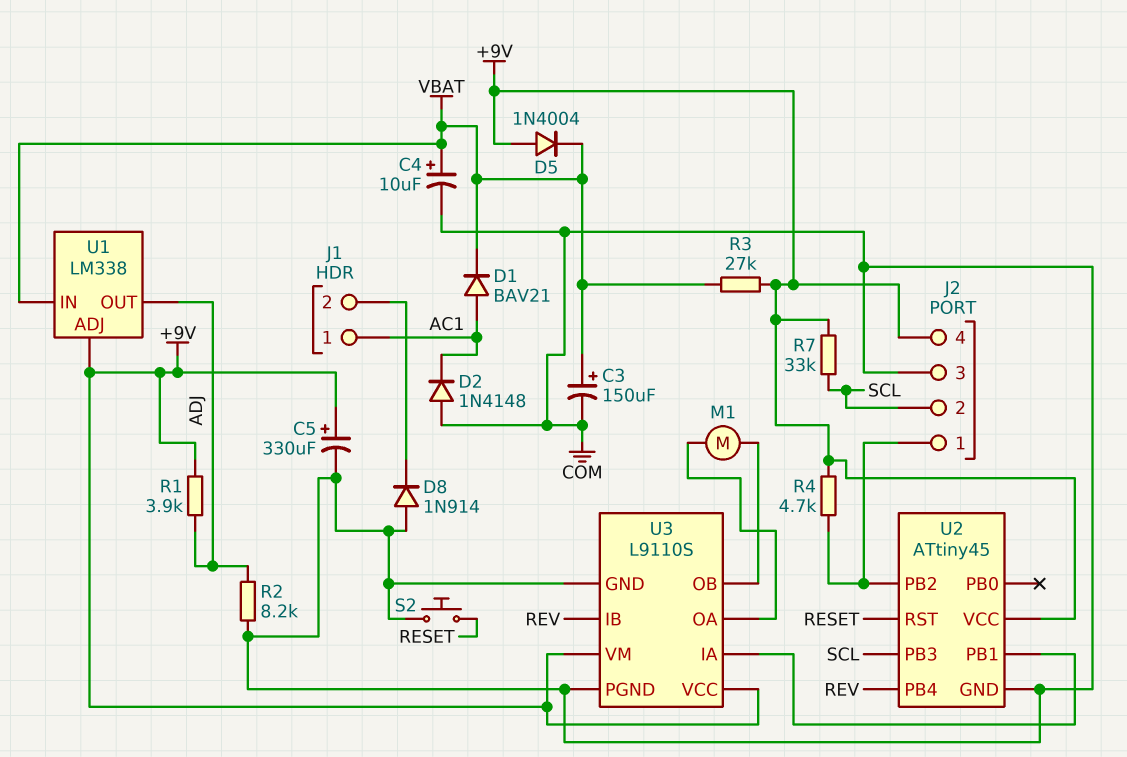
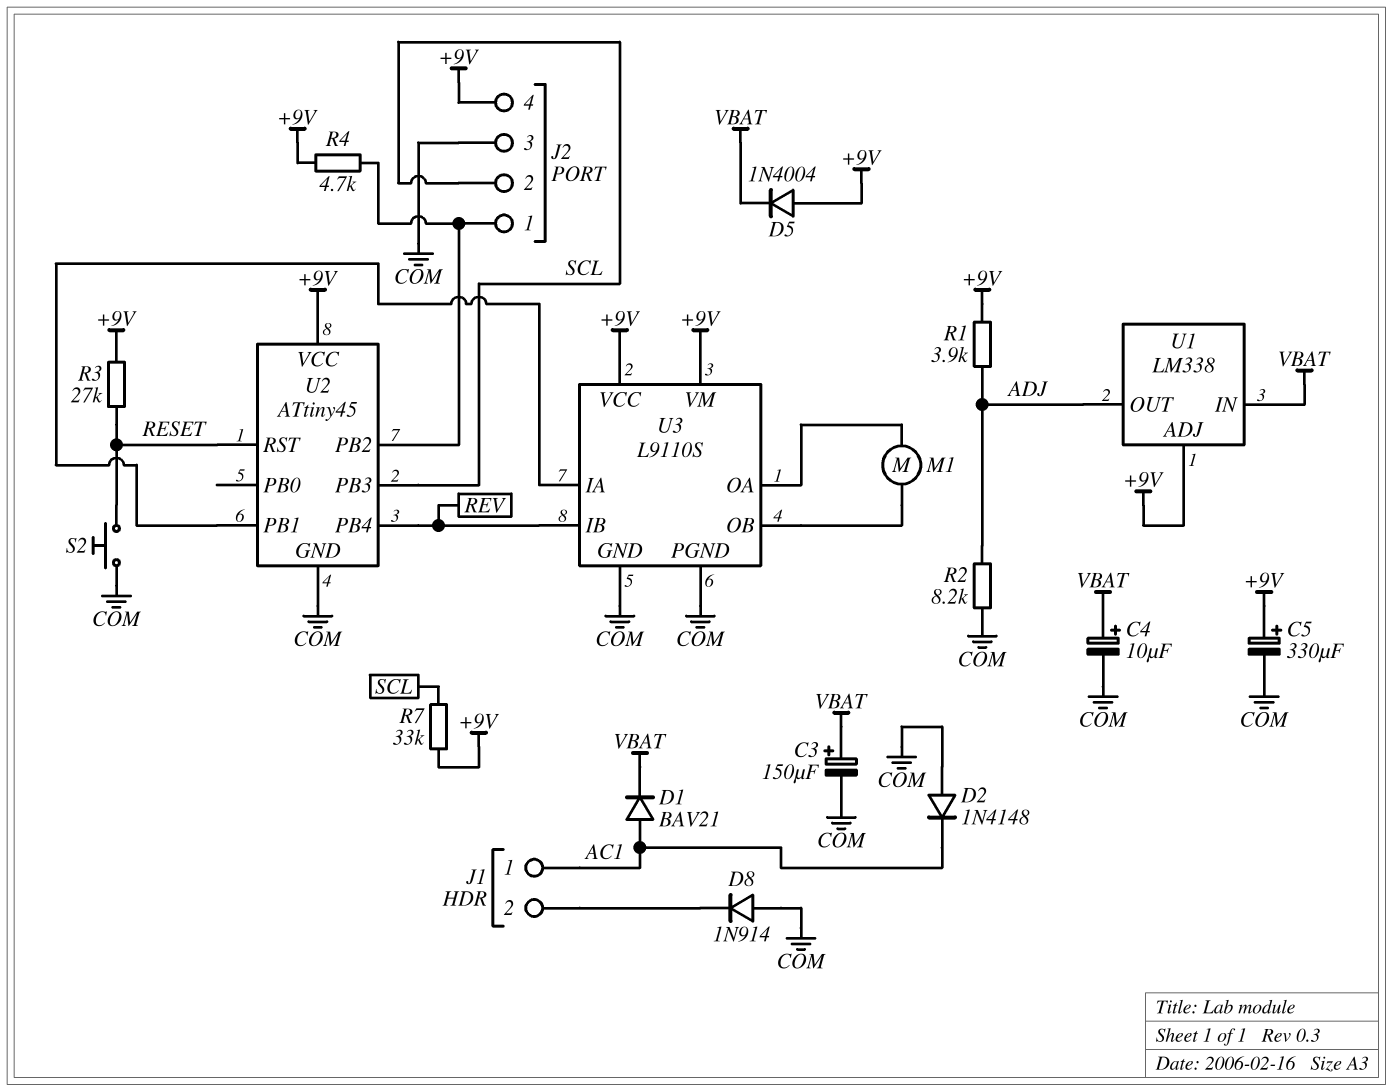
R3: 27k (+9V, VBAT) -> 27k (+9V, RESET)

